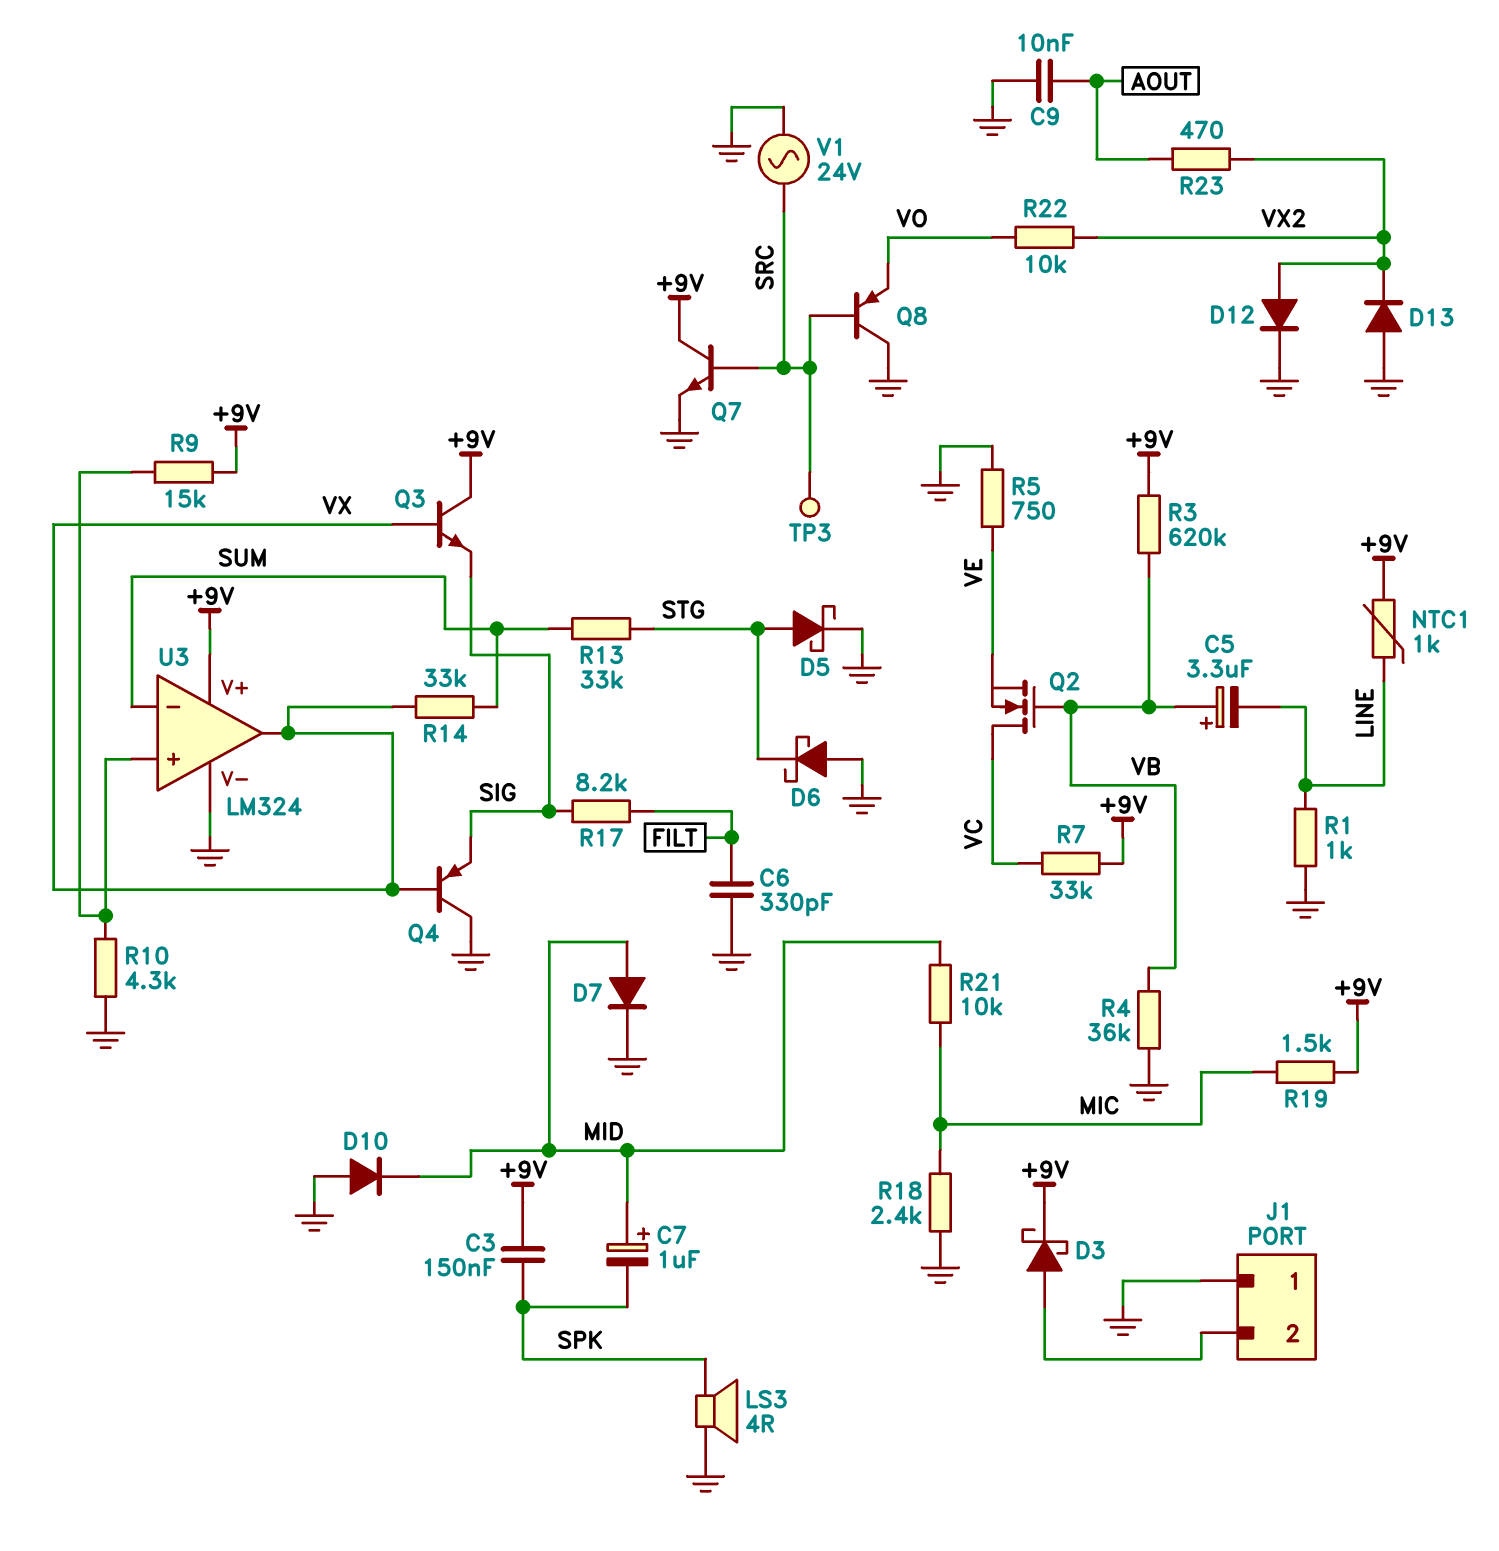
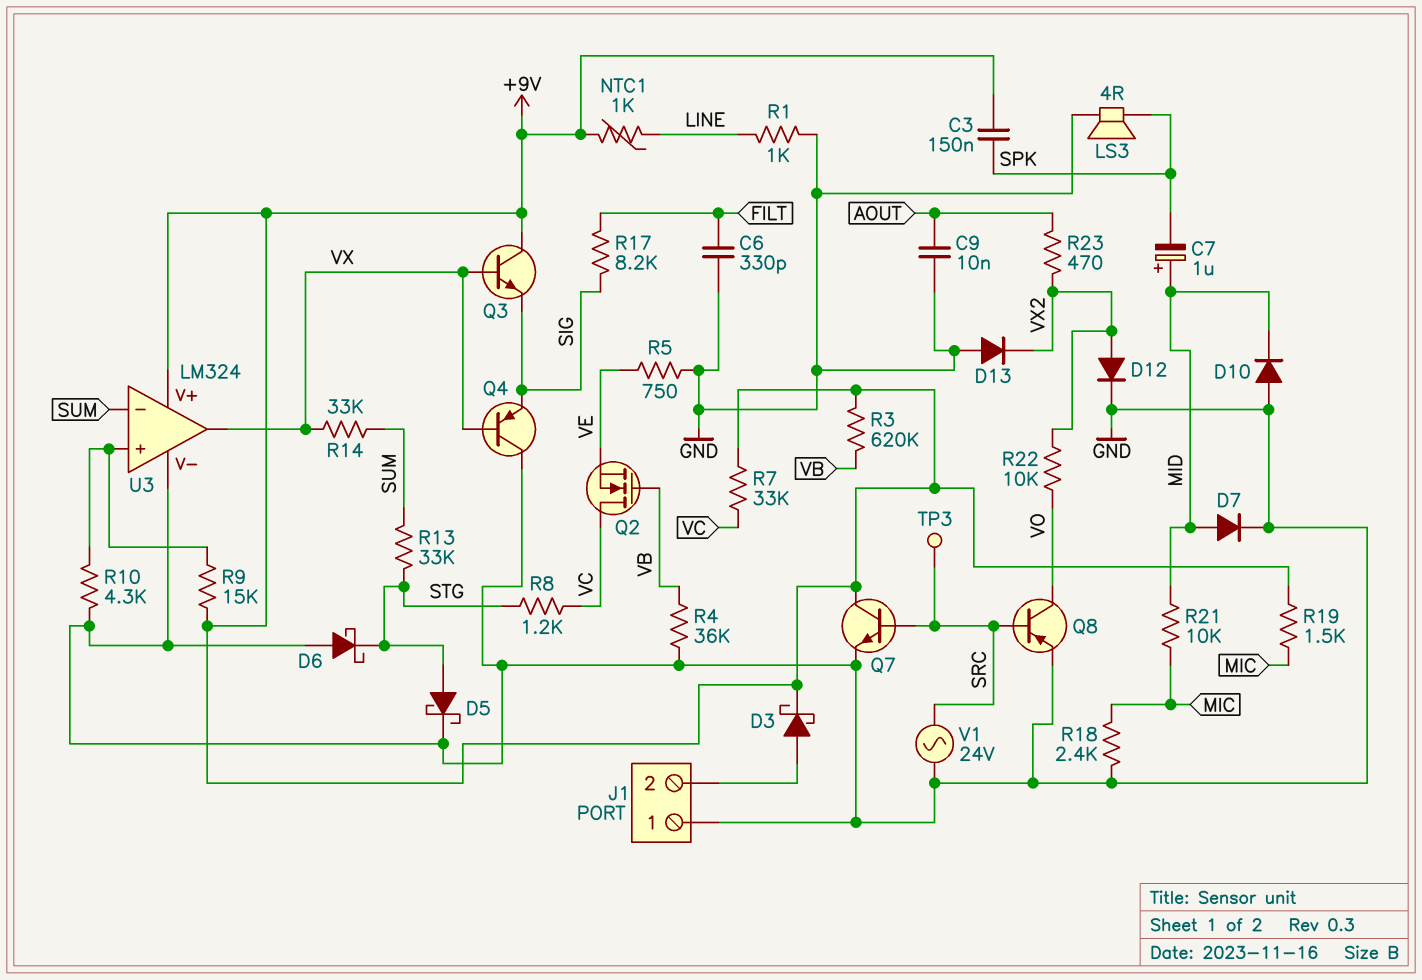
C5: 3.3uF (plus VB, minus LINE) -> none
Q8: PNP (B SRC, C GND, E VO) -> PNP (B SRC, C VO, E GND)
R8: none -> 1.2k (STG, VC)

